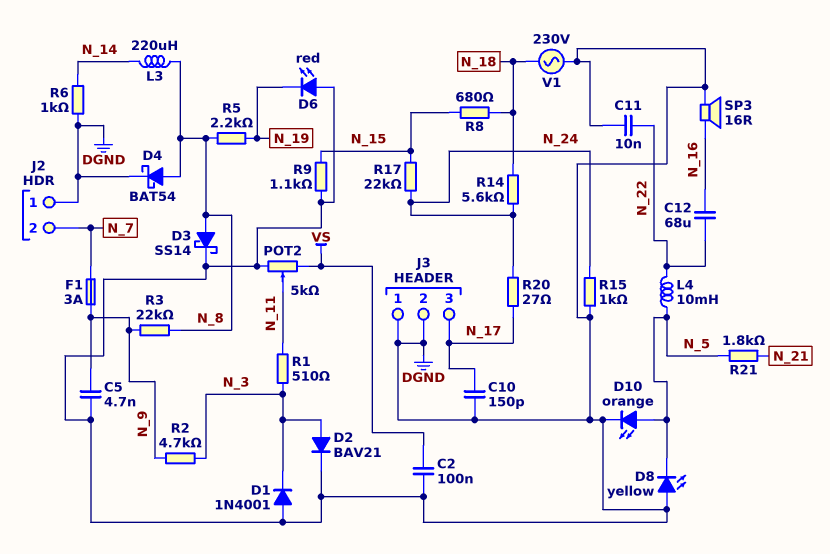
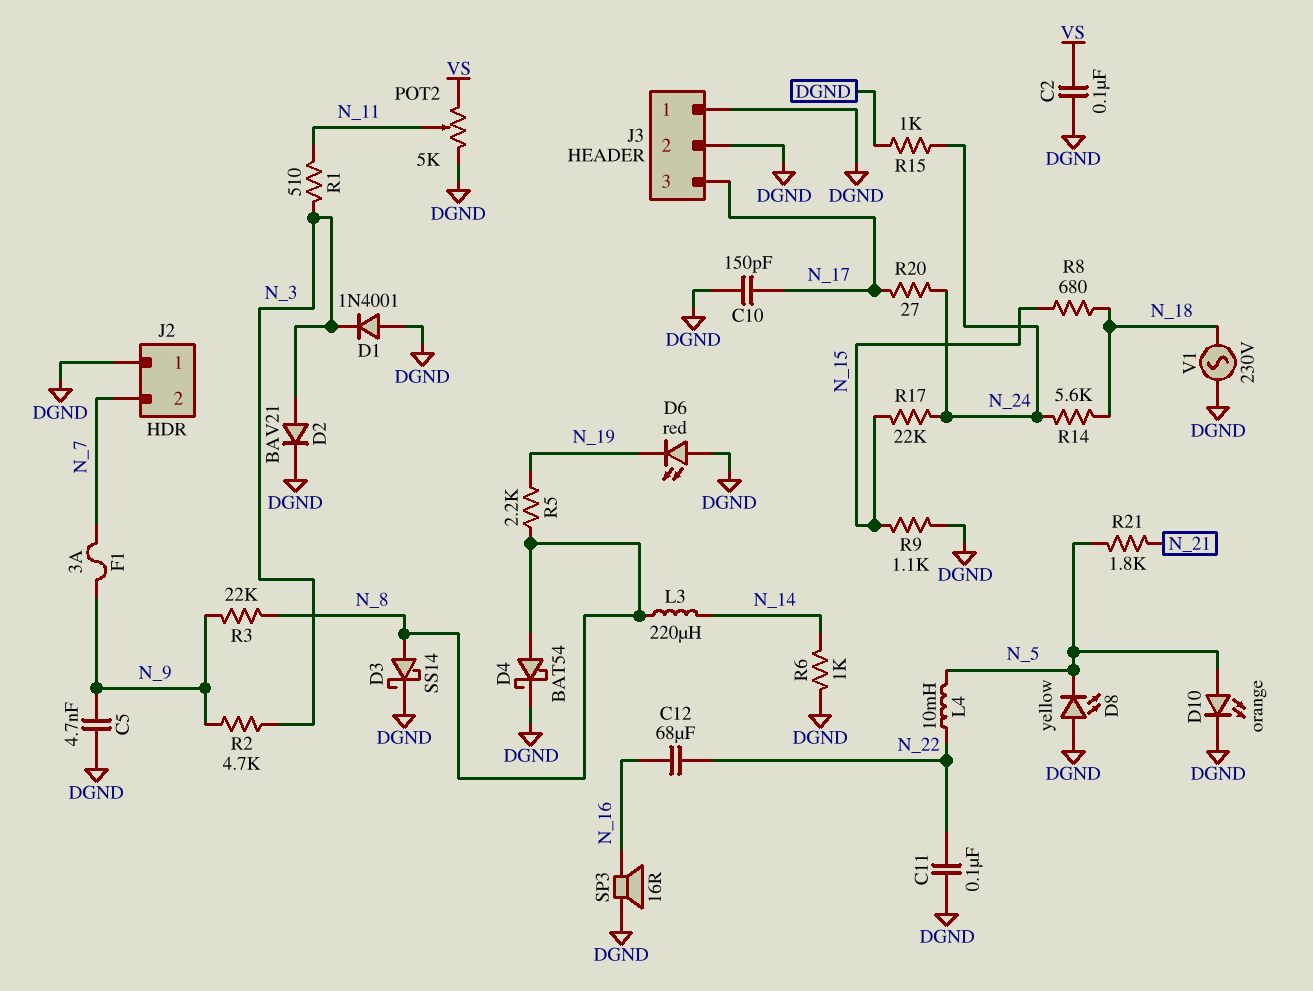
C11: 10nF (DGND, N_22) -> 100nF (DGND, N_22)

